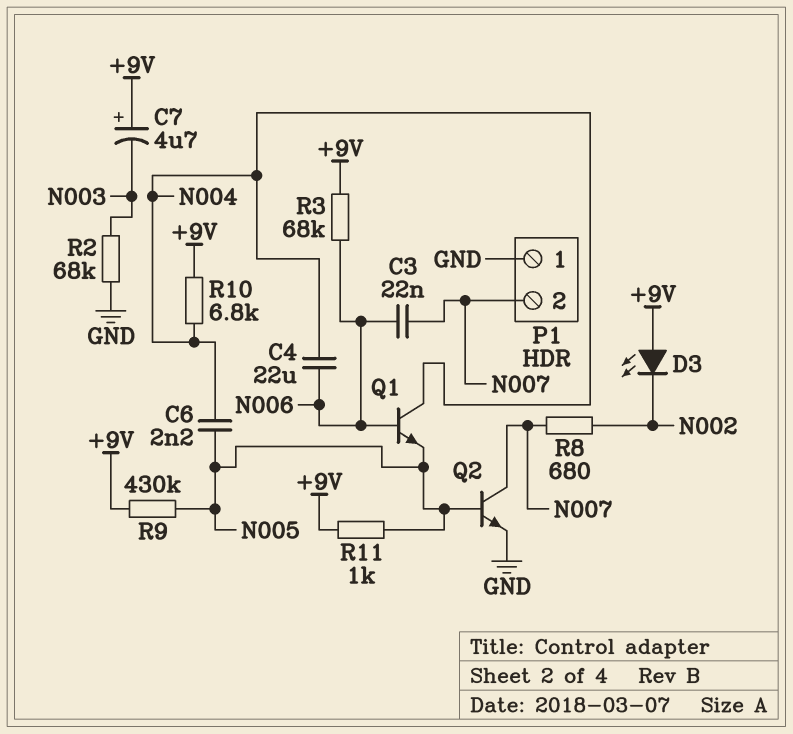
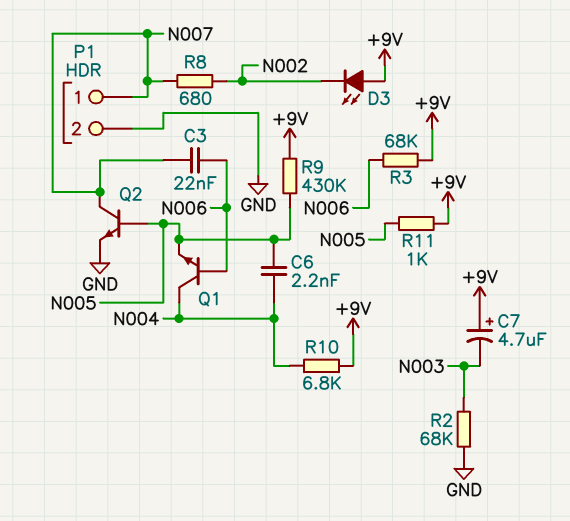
C4: 22uF (N004, N006) -> none
P1 pin 1: GND -> N007
P1 pin 2: N007 -> GND

